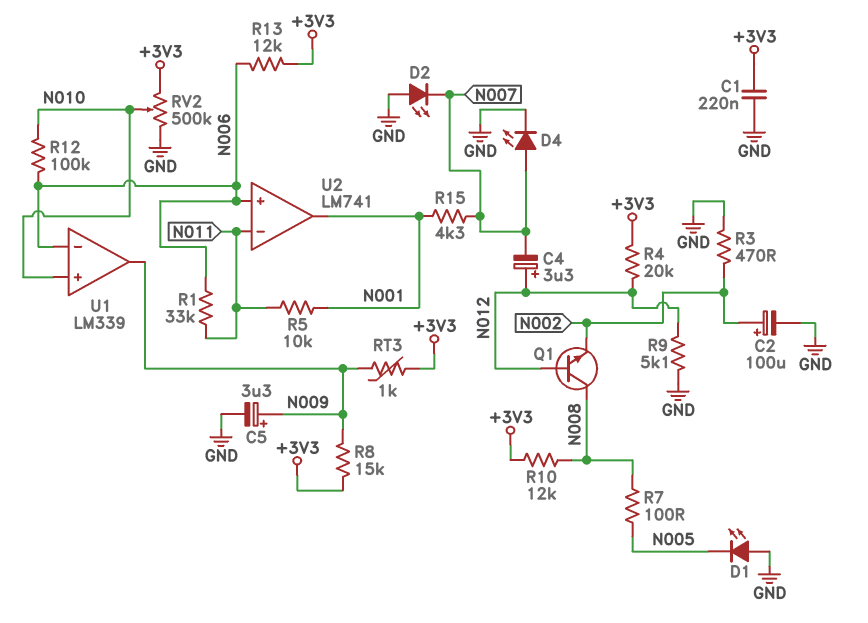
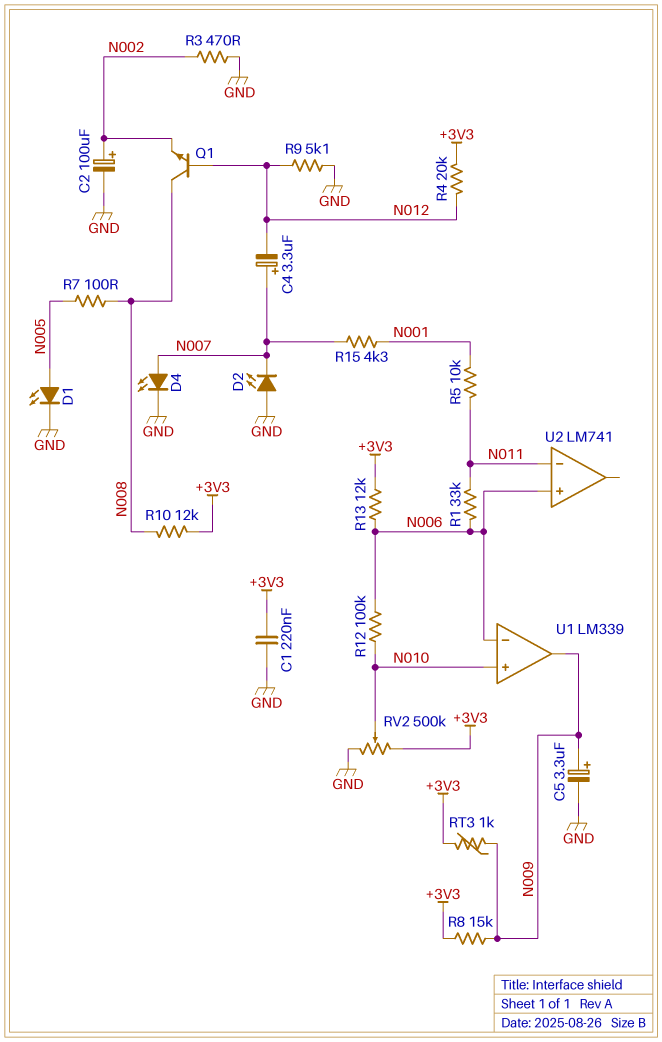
C4: 3.3uF (plus N012, minus N007) -> 3.3uF (plus N007, minus N012)
D1: LED (A GND, K N005) -> LED (A N005, K GND)
U2 pin out: N001 -> none

